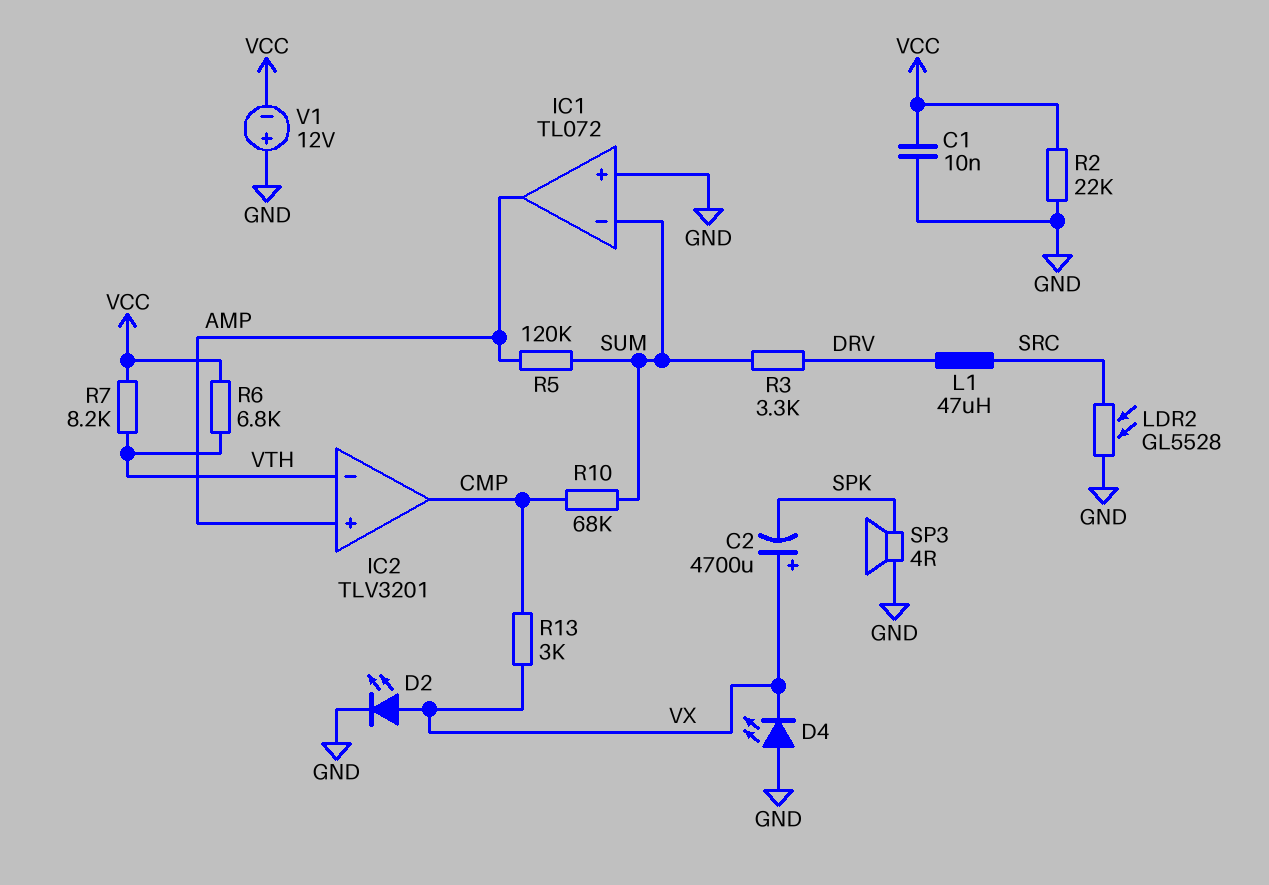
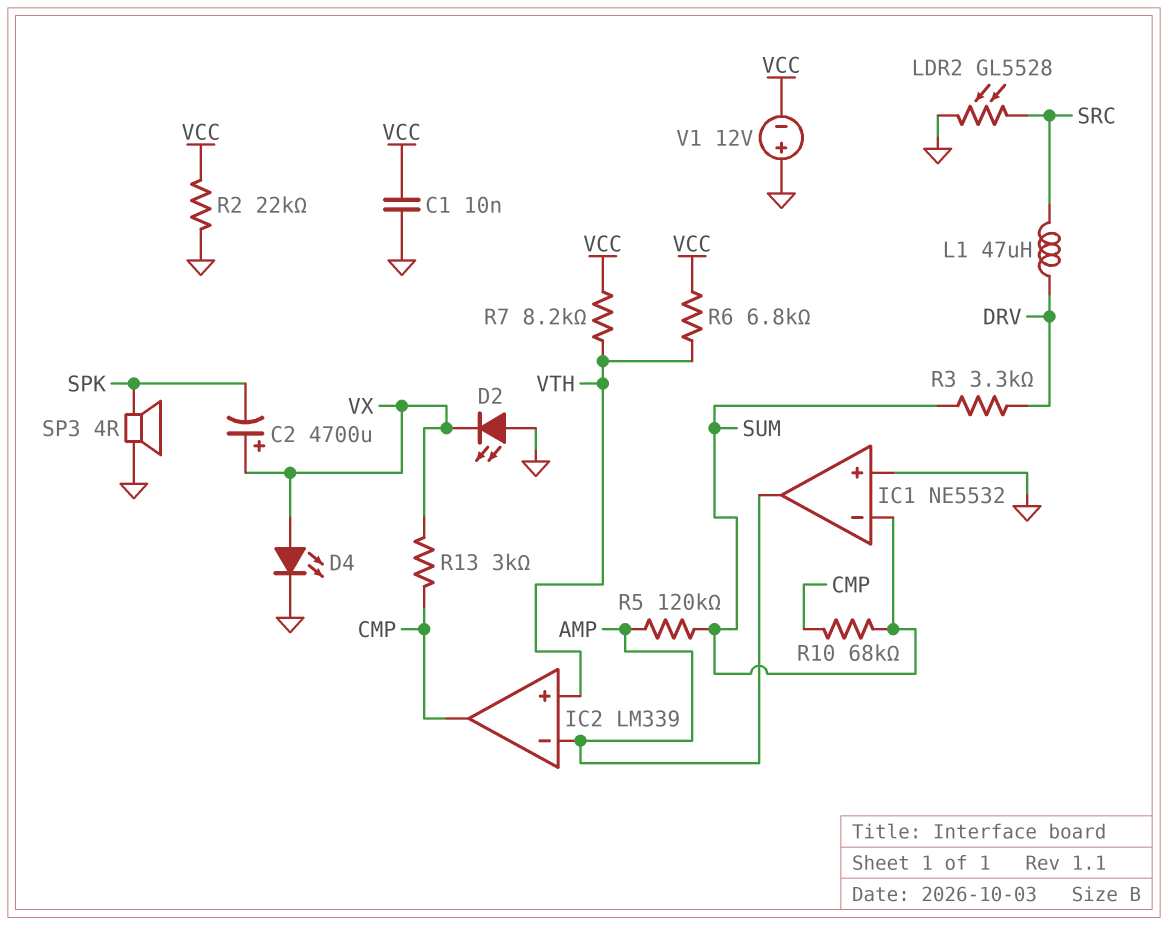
D2: LED (A VX, K GND) -> LED (A GND, K VX)
D4: LED (A GND, K VX) -> LED (A VX, K GND)
IC1: TL072 -> NE5532
IC2: TLV3201 -> LM339
IC2 pin in+: AMP -> VTH
IC2 pin in-: VTH -> AMP

